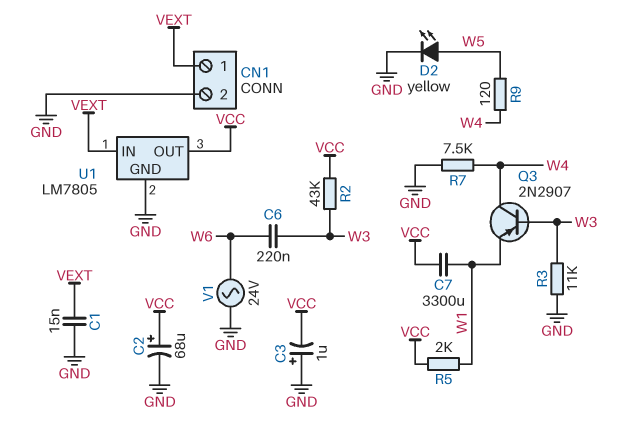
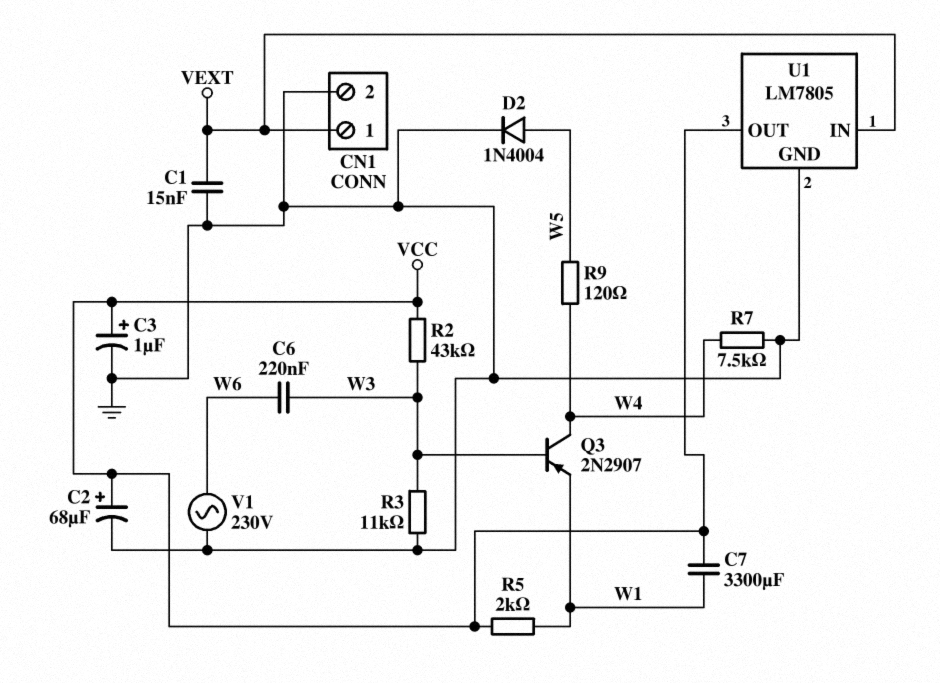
C3: 1uF (plus GND, minus VCC) -> 1uF (plus VCC, minus GND)
D2: LED yellow (A W5, K GND) -> diode 1N4004 (A W5, K GND)
V1: AC 24V (GND, W6) -> AC 230V (GND, W6)

